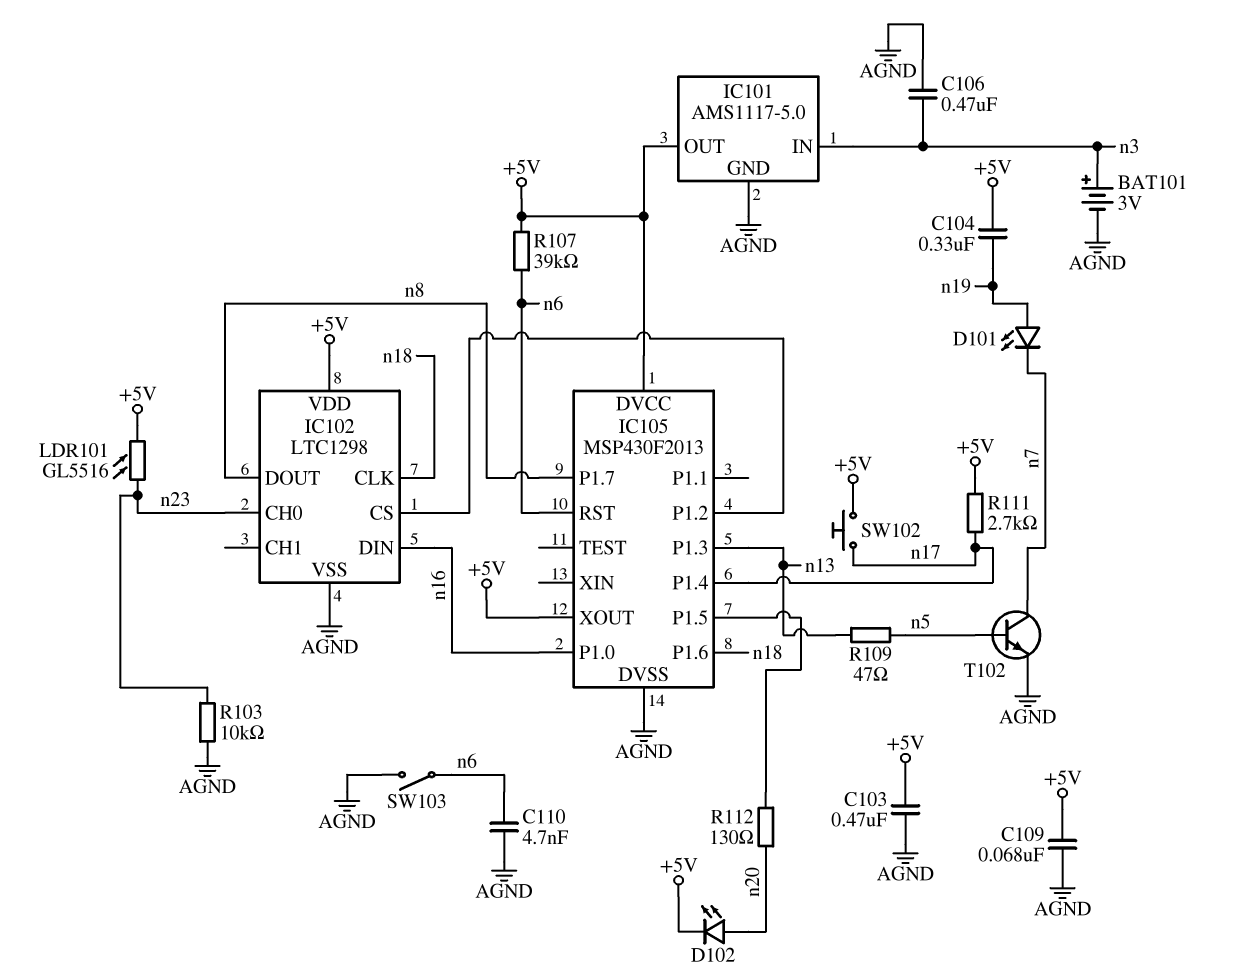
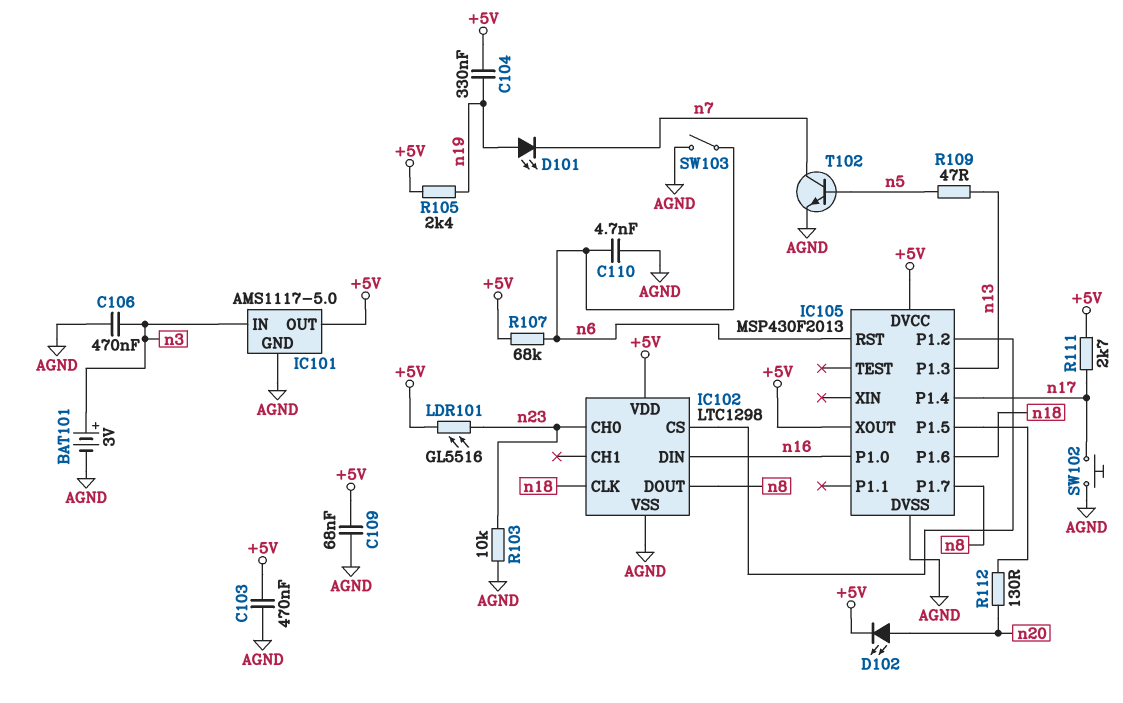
R105: none -> 2.4k (+5V, n19)
R107: 39k (+5V, n6) -> 68k (+5V, n6)
SW102: button (+5V, n17) -> button (AGND, n17)

